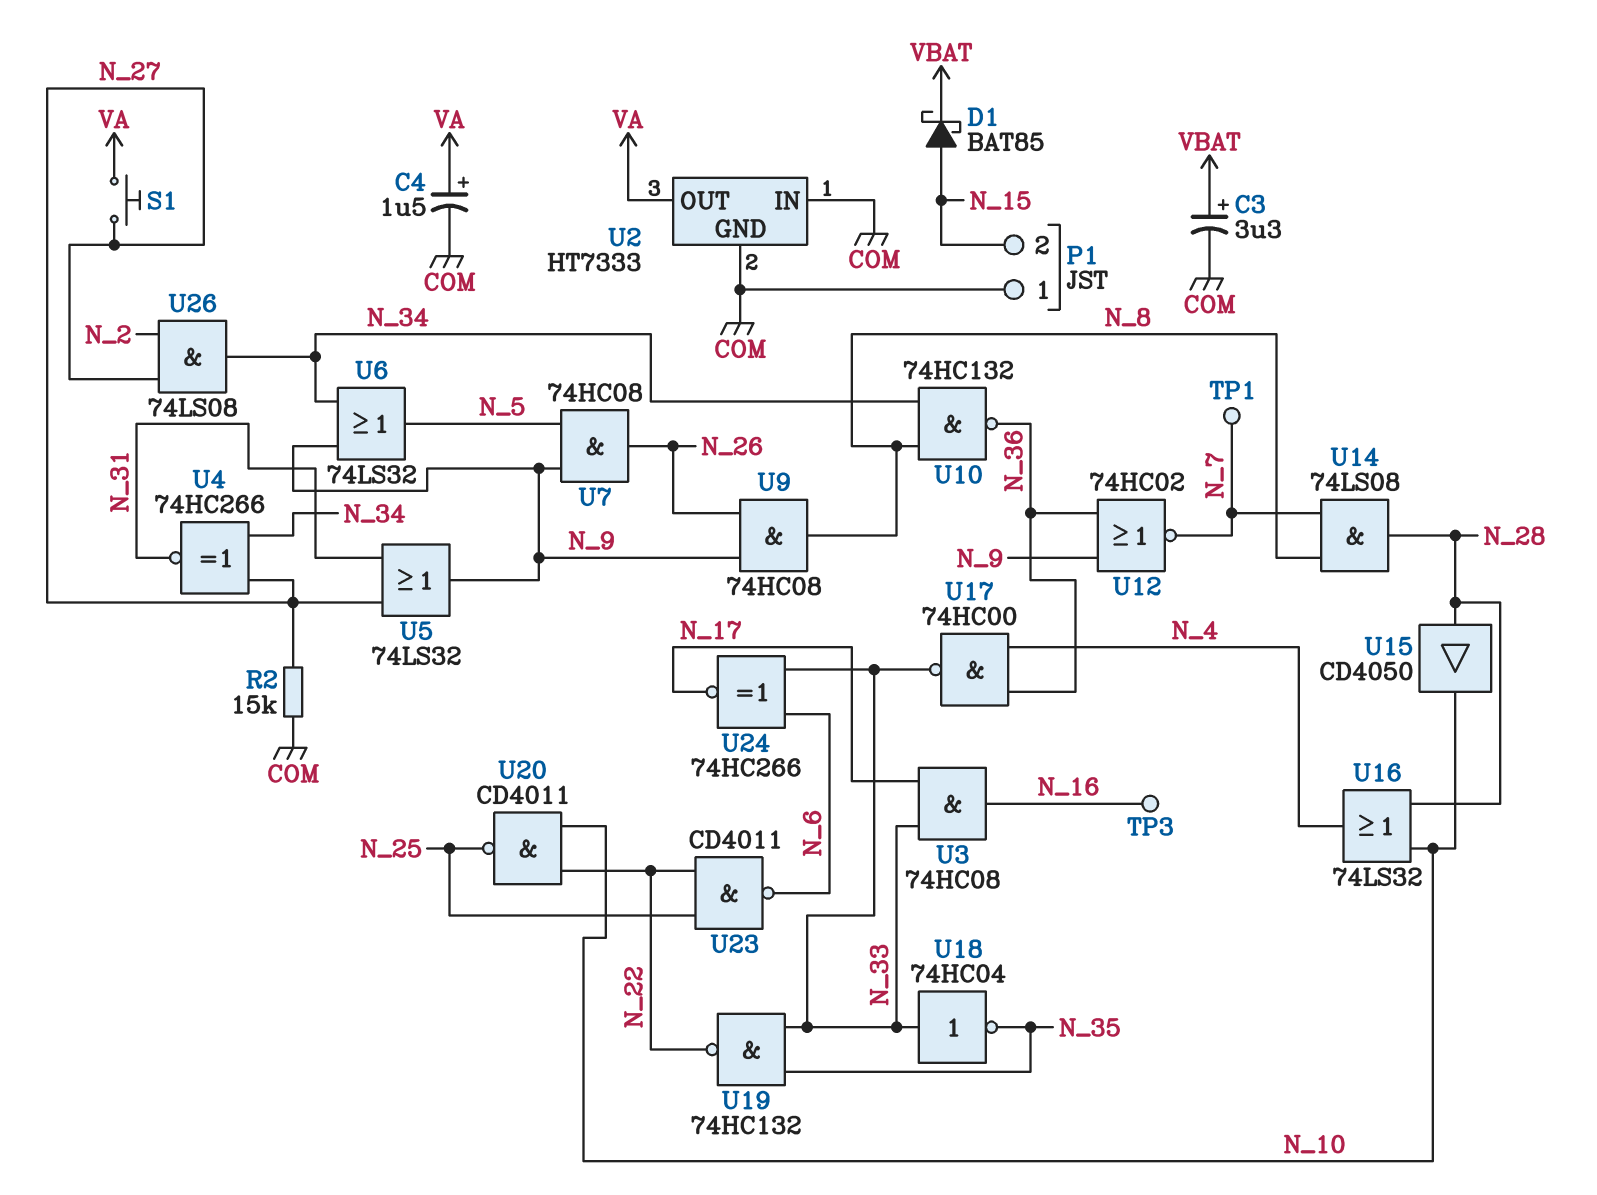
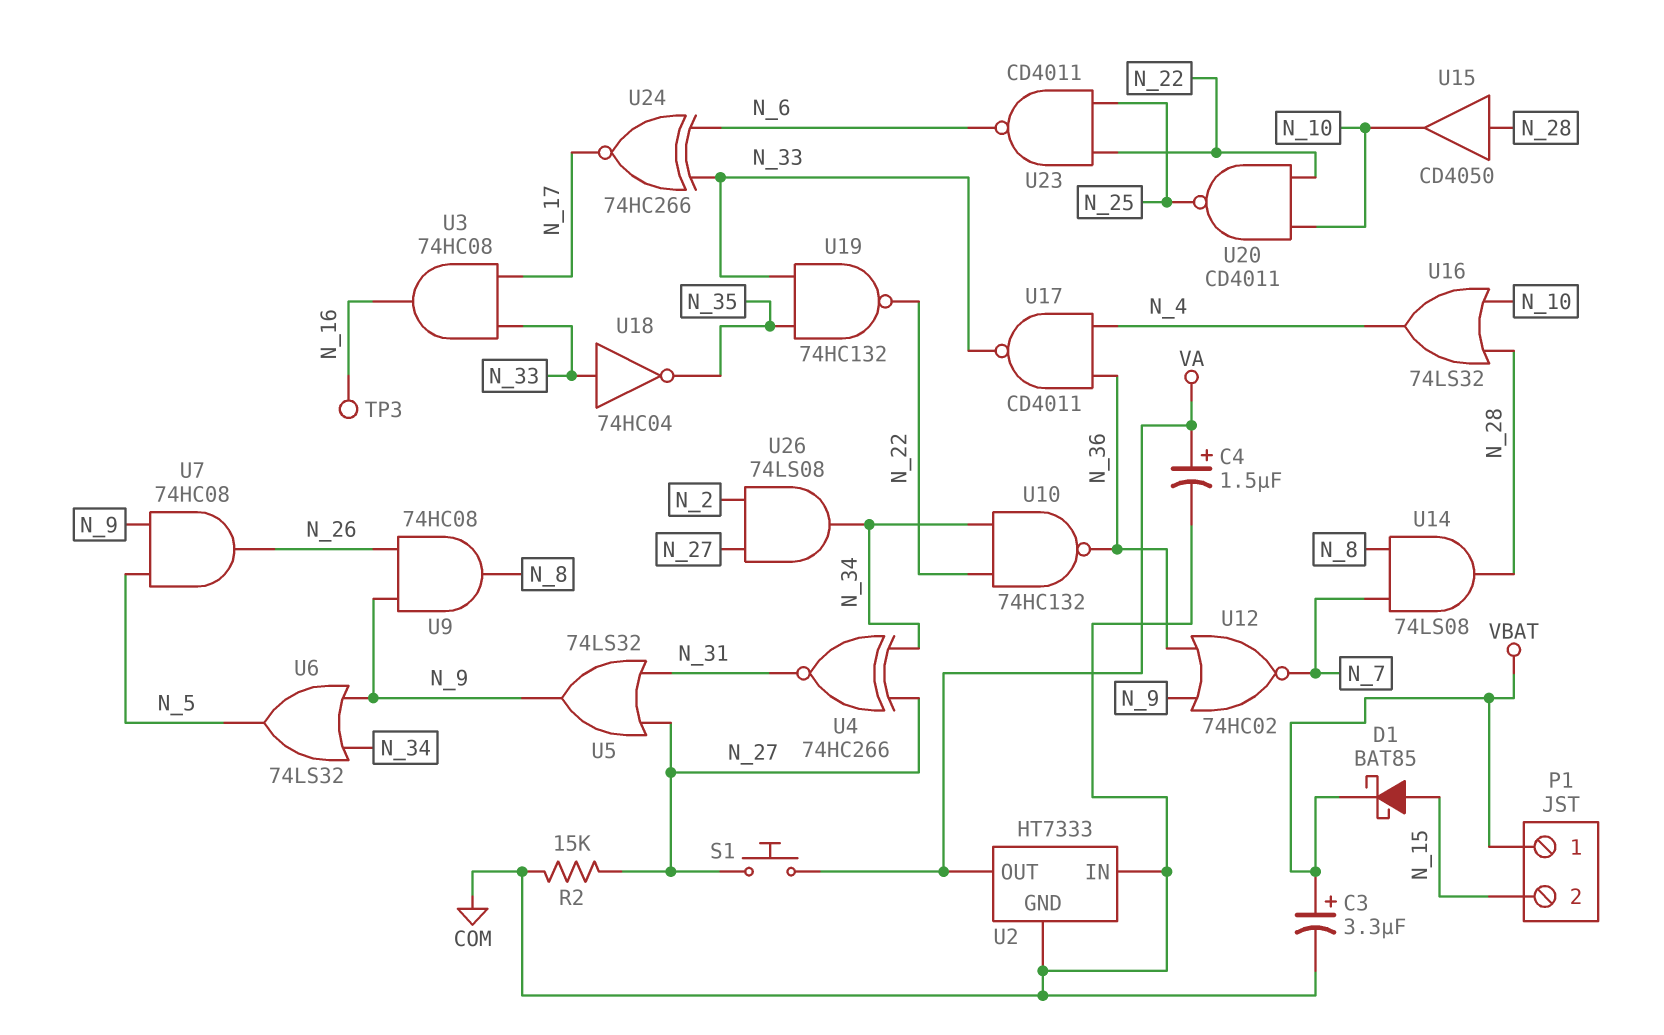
P1 pin 1: COM -> VBAT
TP1: test point (N_7) -> none
U10: NAND 74HC132 (in N_8, in N_34, out N_36) -> NAND 74HC132 (in N_22, in N_34, out N_36)
U17: NAND 74HC00 (in N_4, in N_36, out N_33) -> NAND CD4011 (in N_4, in N_36, out N_33)

